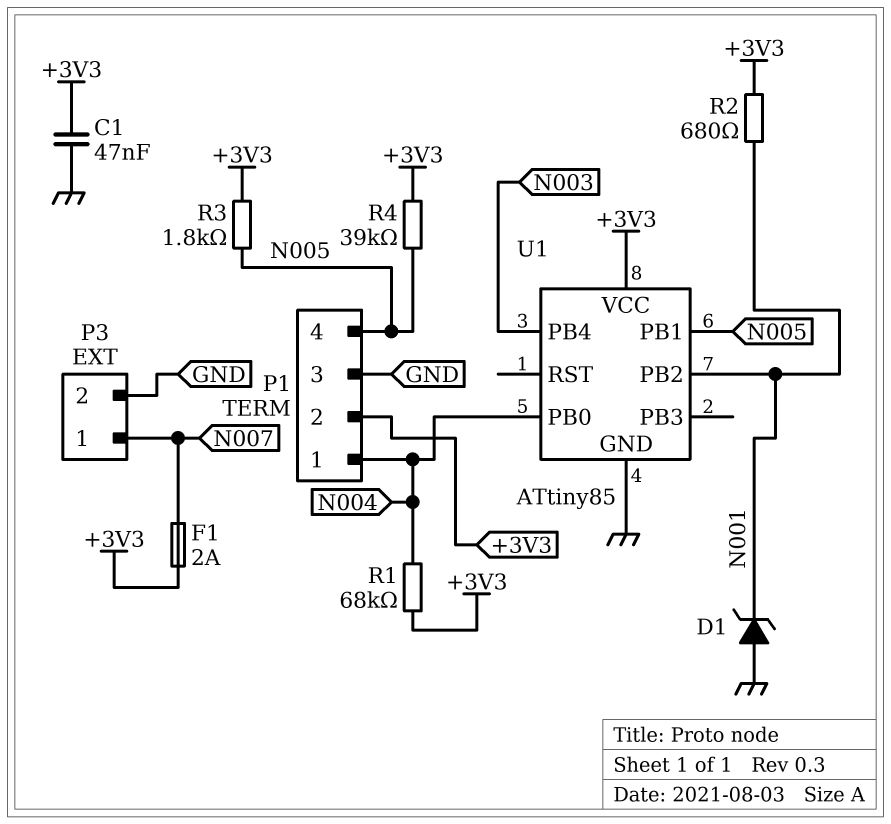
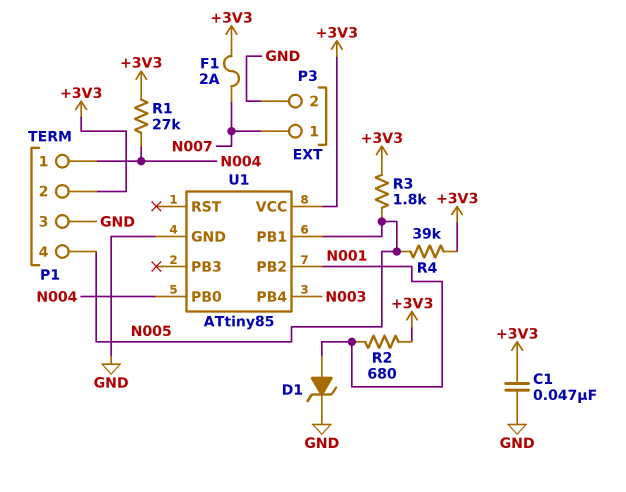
D1: zener (A GND, K N001) -> zener (A N001, K GND)
R1: 68k (+3V3, N004) -> 27k (+3V3, N004)

